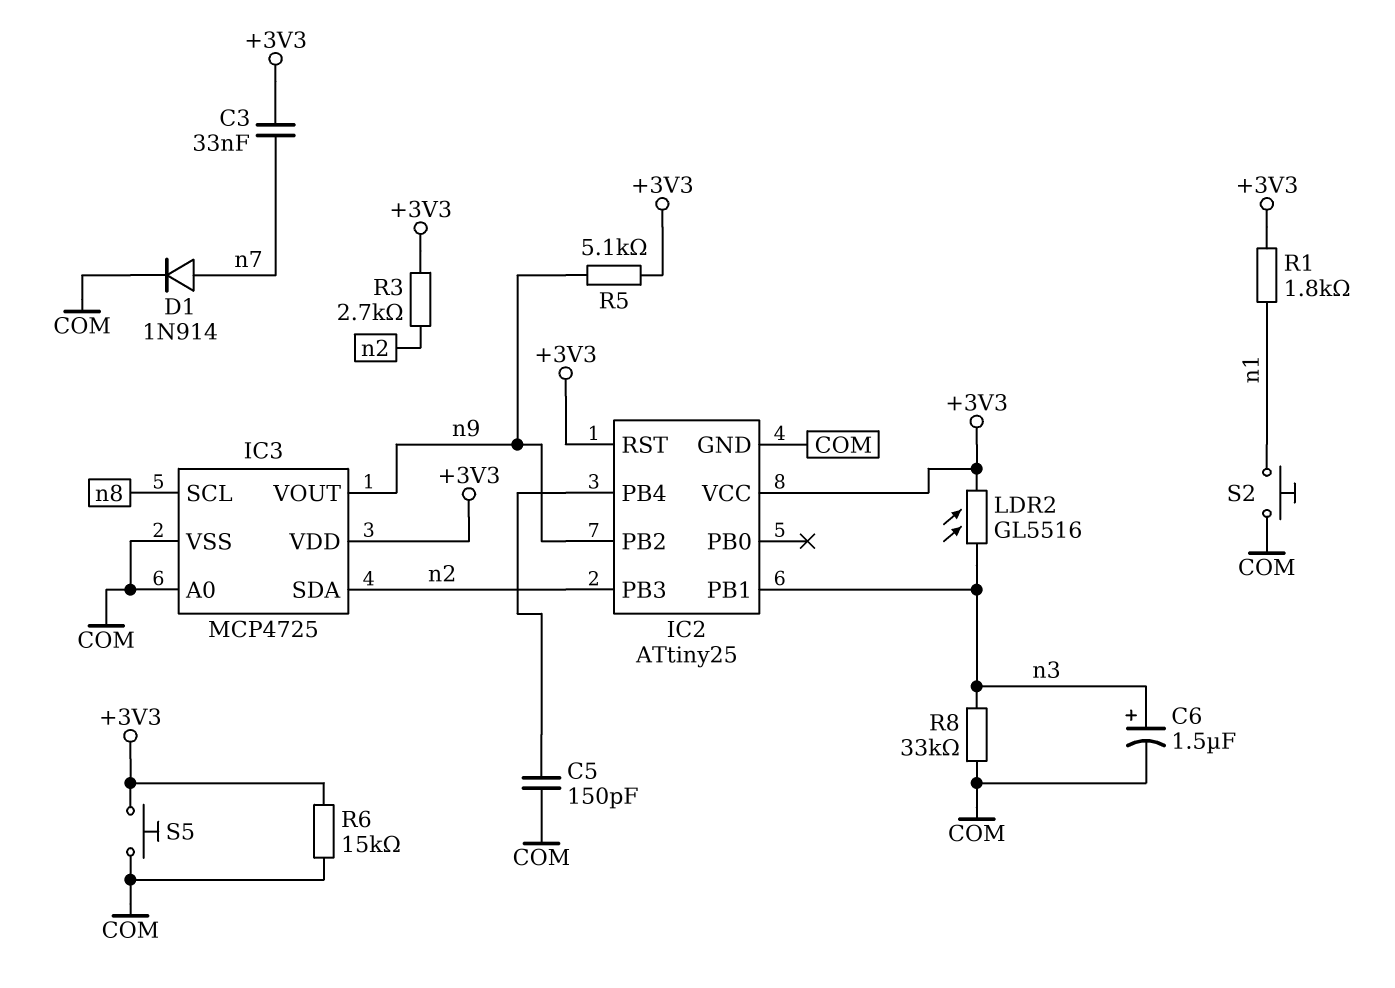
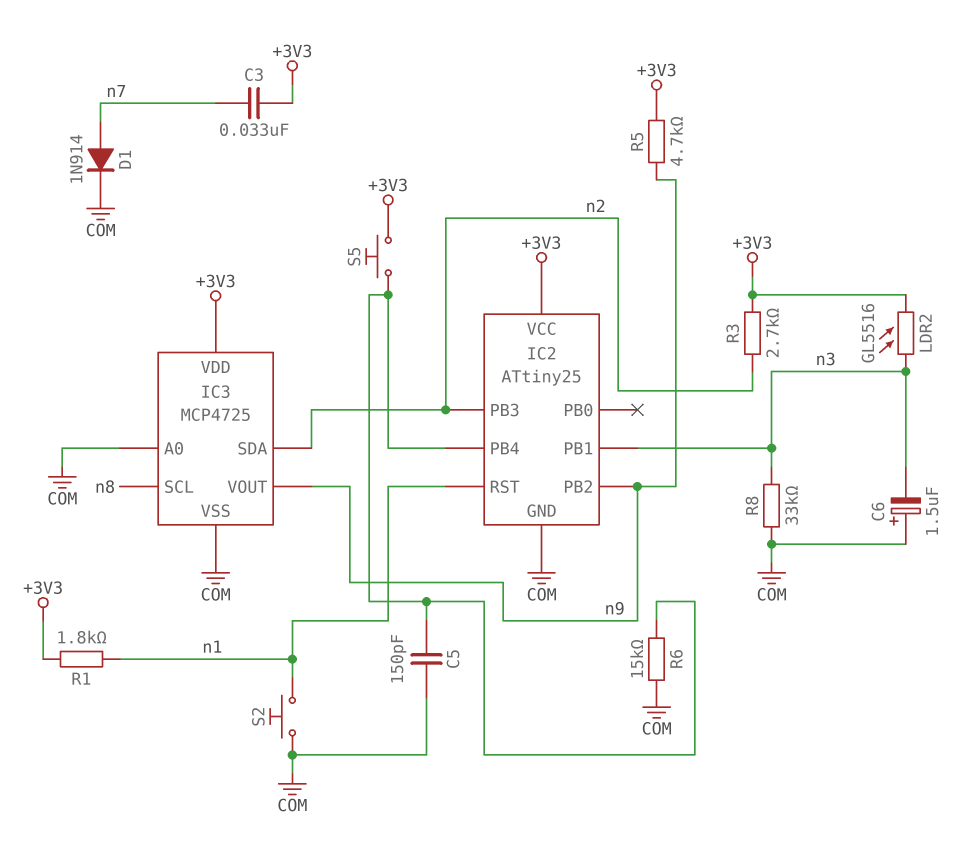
C6: 1.5uF (plus n3, minus COM) -> 1.5uF (plus COM, minus n3)
IC2 pin RST: +3V3 -> n1
R5: 5.1k (+3V3, n9) -> 4.7k (+3V3, n9)
R6: 15k (+3V3, COM) -> 15k (COM, IC2/PB4)
S5: button (+3V3, COM) -> button (+3V3, IC2/PB4)

